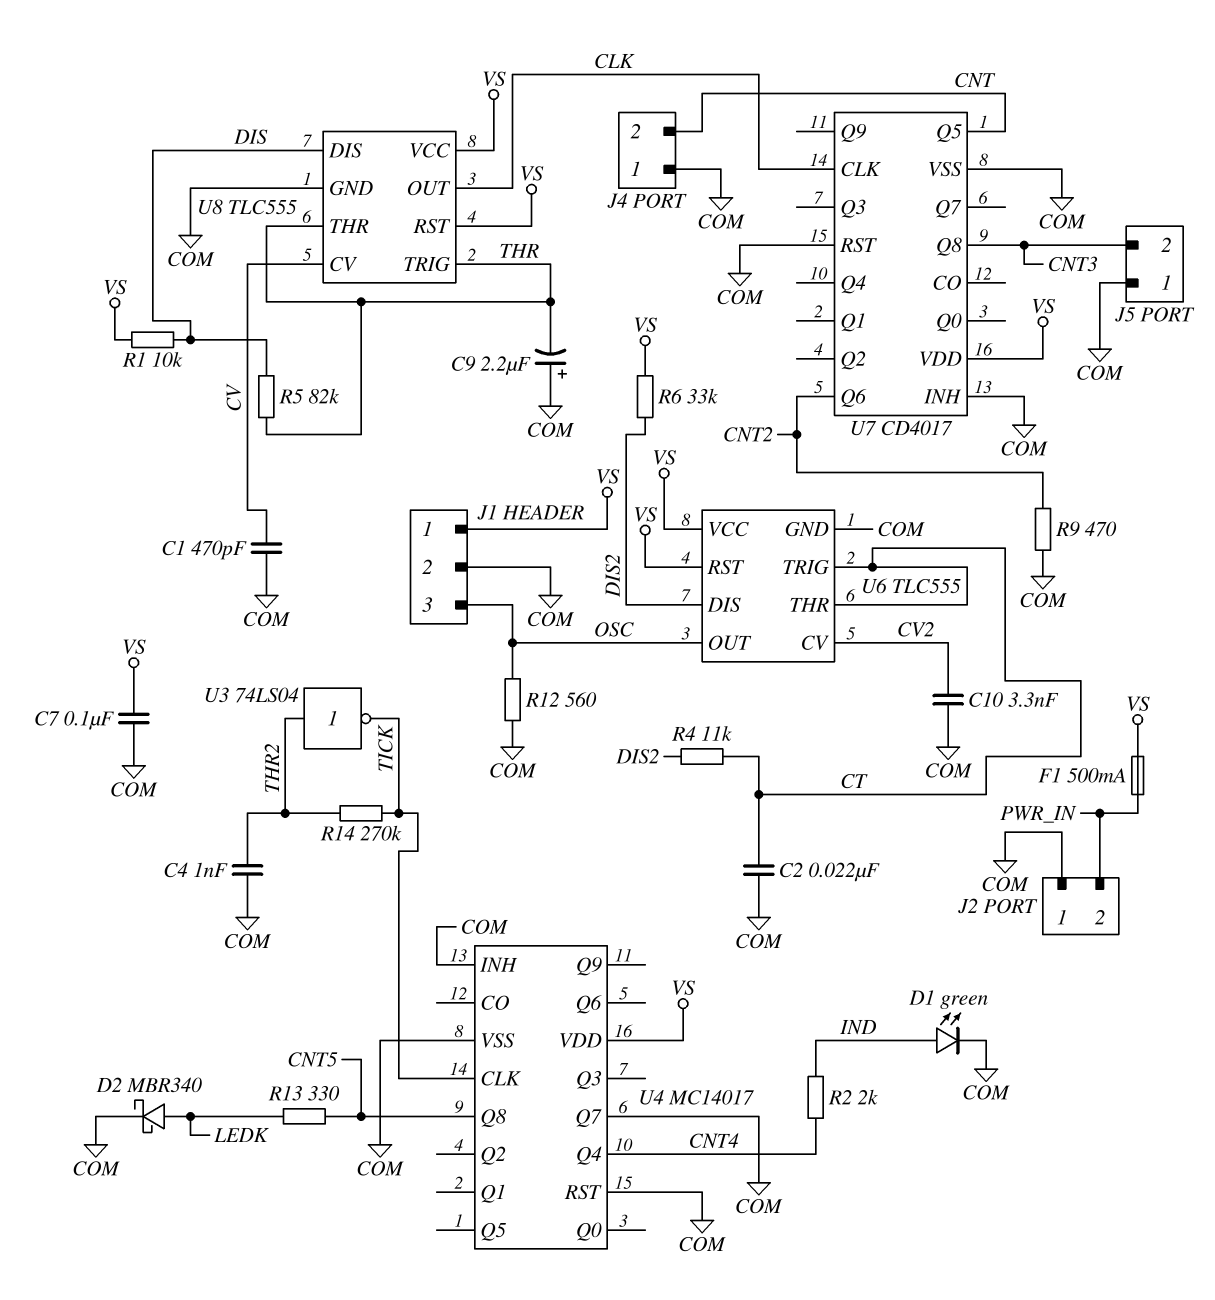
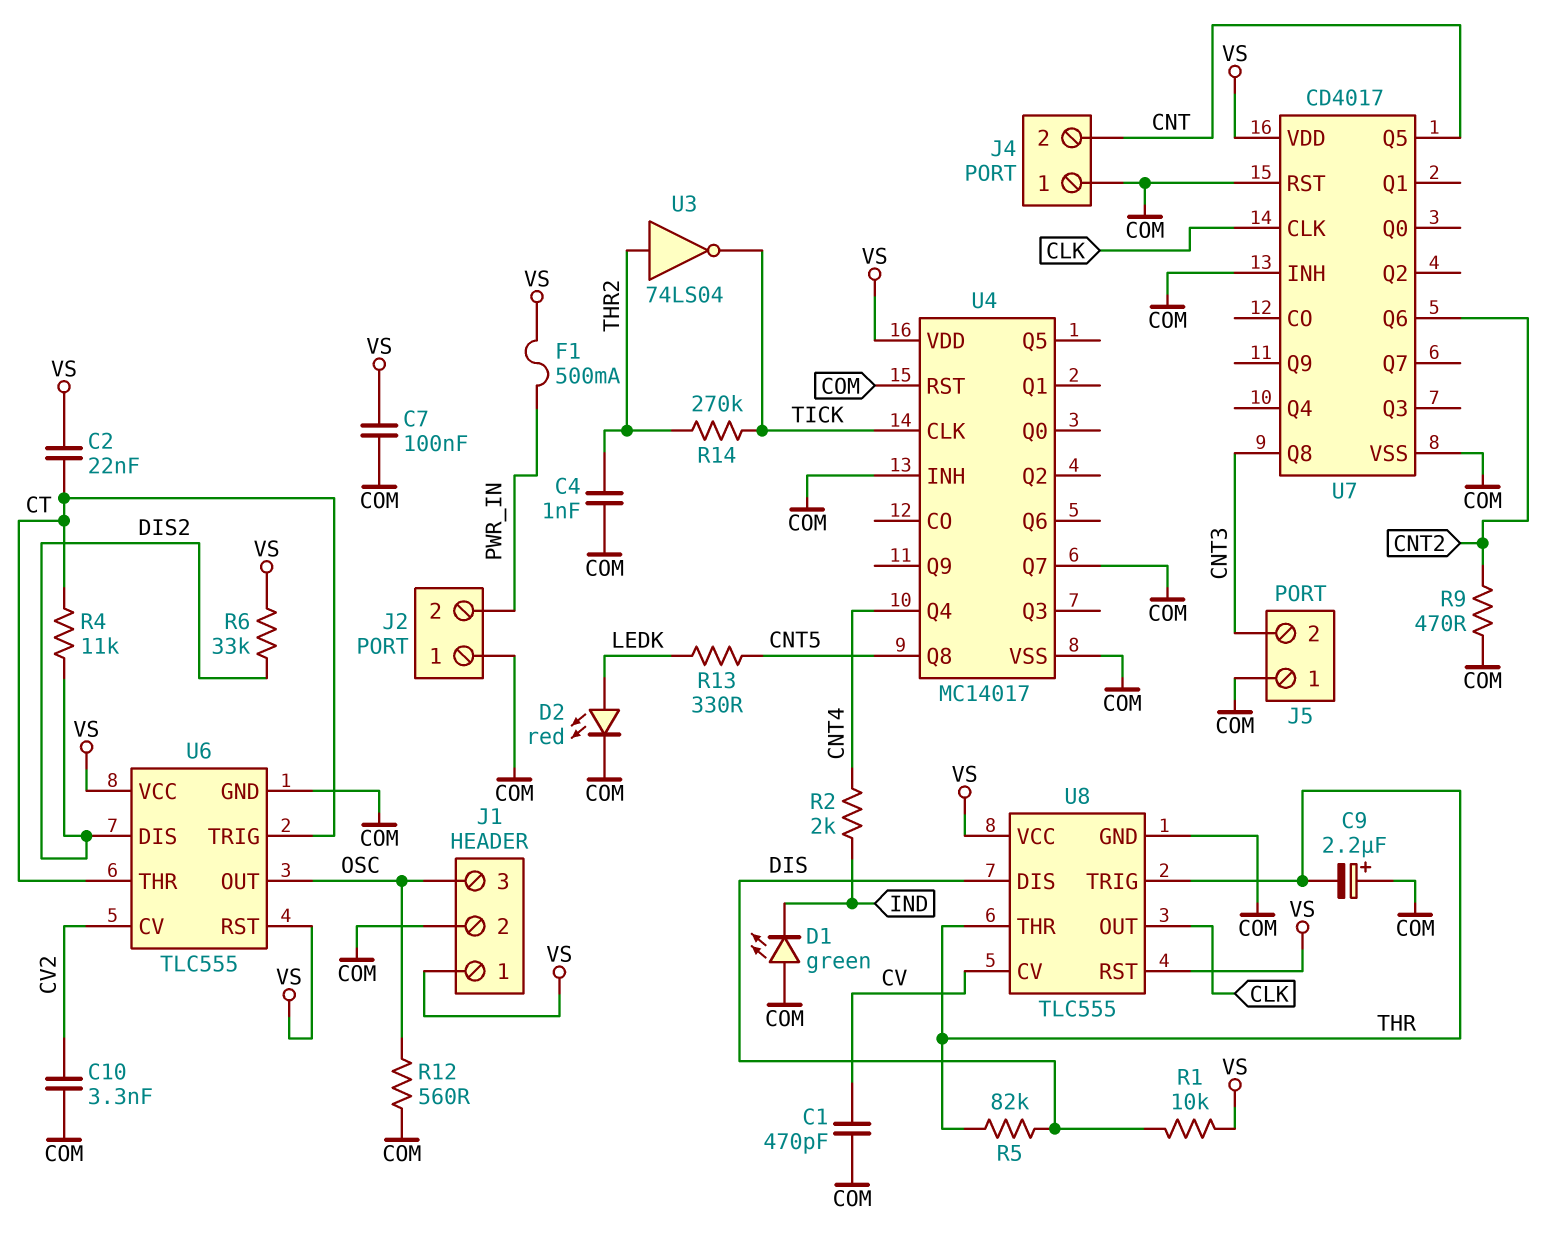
C2: 22nF (COM, CT) -> 22nF (CT, VS)
D1: LED green (A IND, K COM) -> LED green (A COM, K IND)
D2: schottky MBR340 (A LEDK, K COM) -> LED red (A LEDK, K COM)

